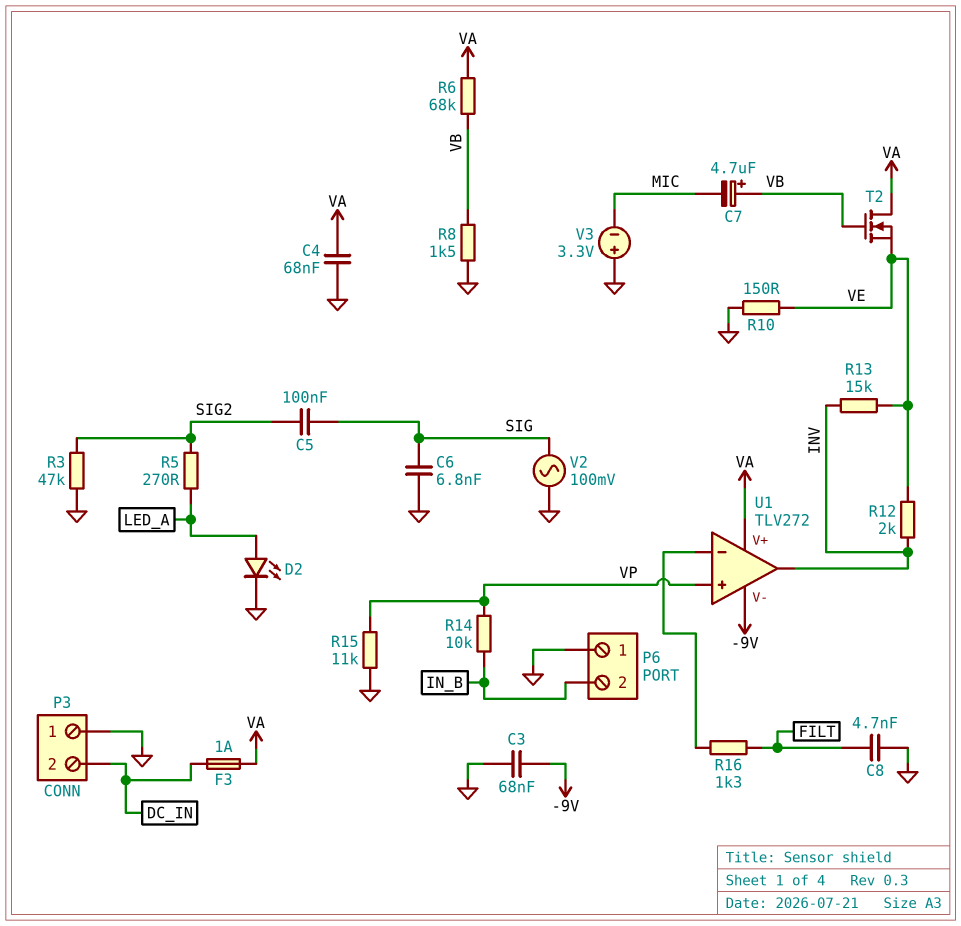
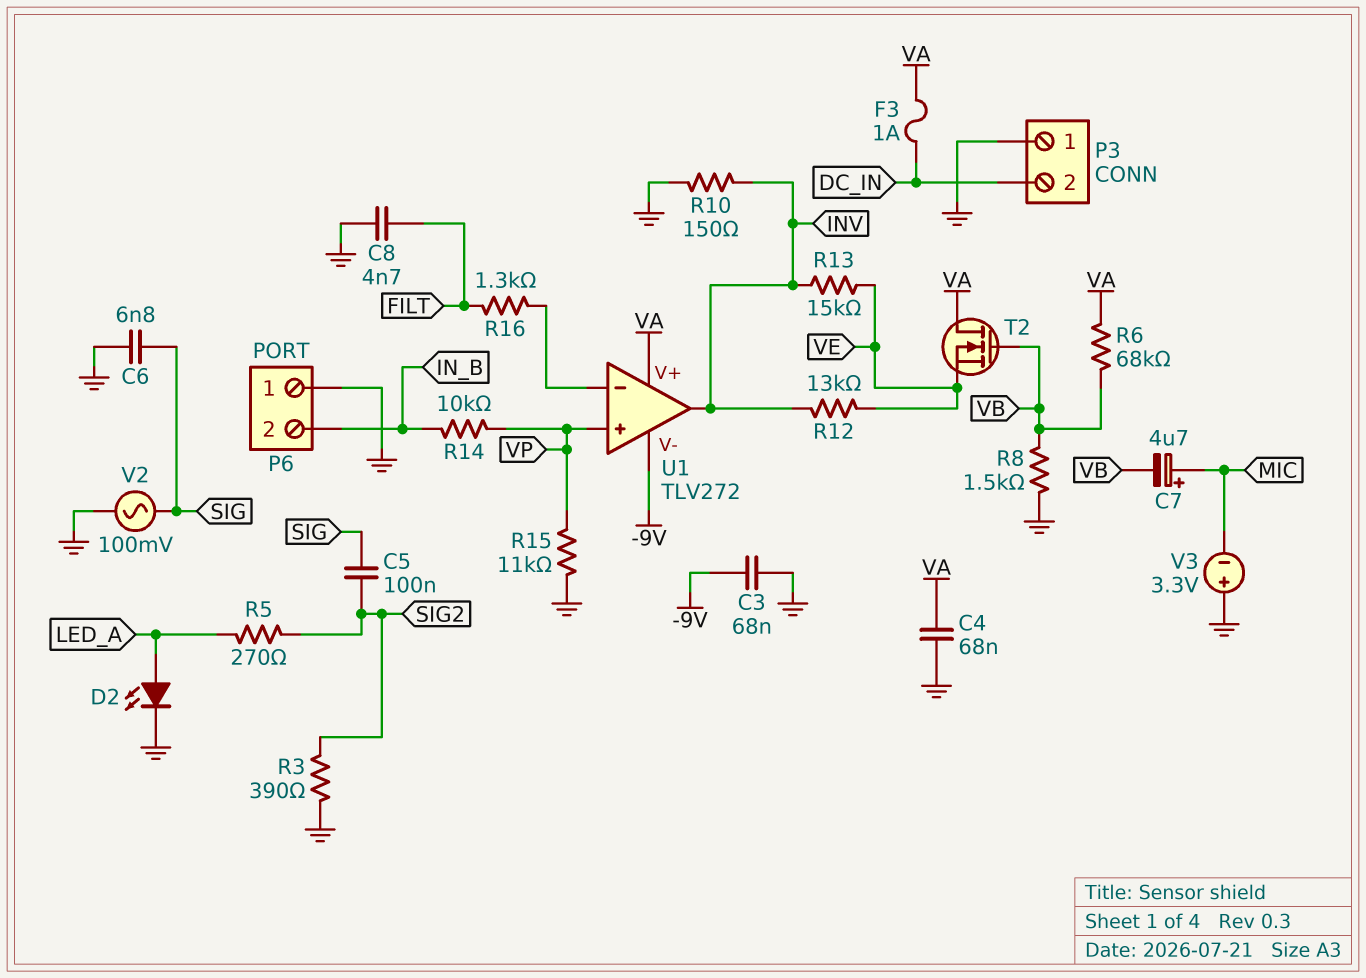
C7: 4.7uF (plus VB, minus MIC) -> 4.7uF (plus MIC, minus VB)
R3: 47k (GND, SIG2) -> 390 (GND, SIG2)
R10: 150 (GND, VE) -> 150 (GND, INV)
R12: 2k (INV, VE) -> 13k (INV, VE)

